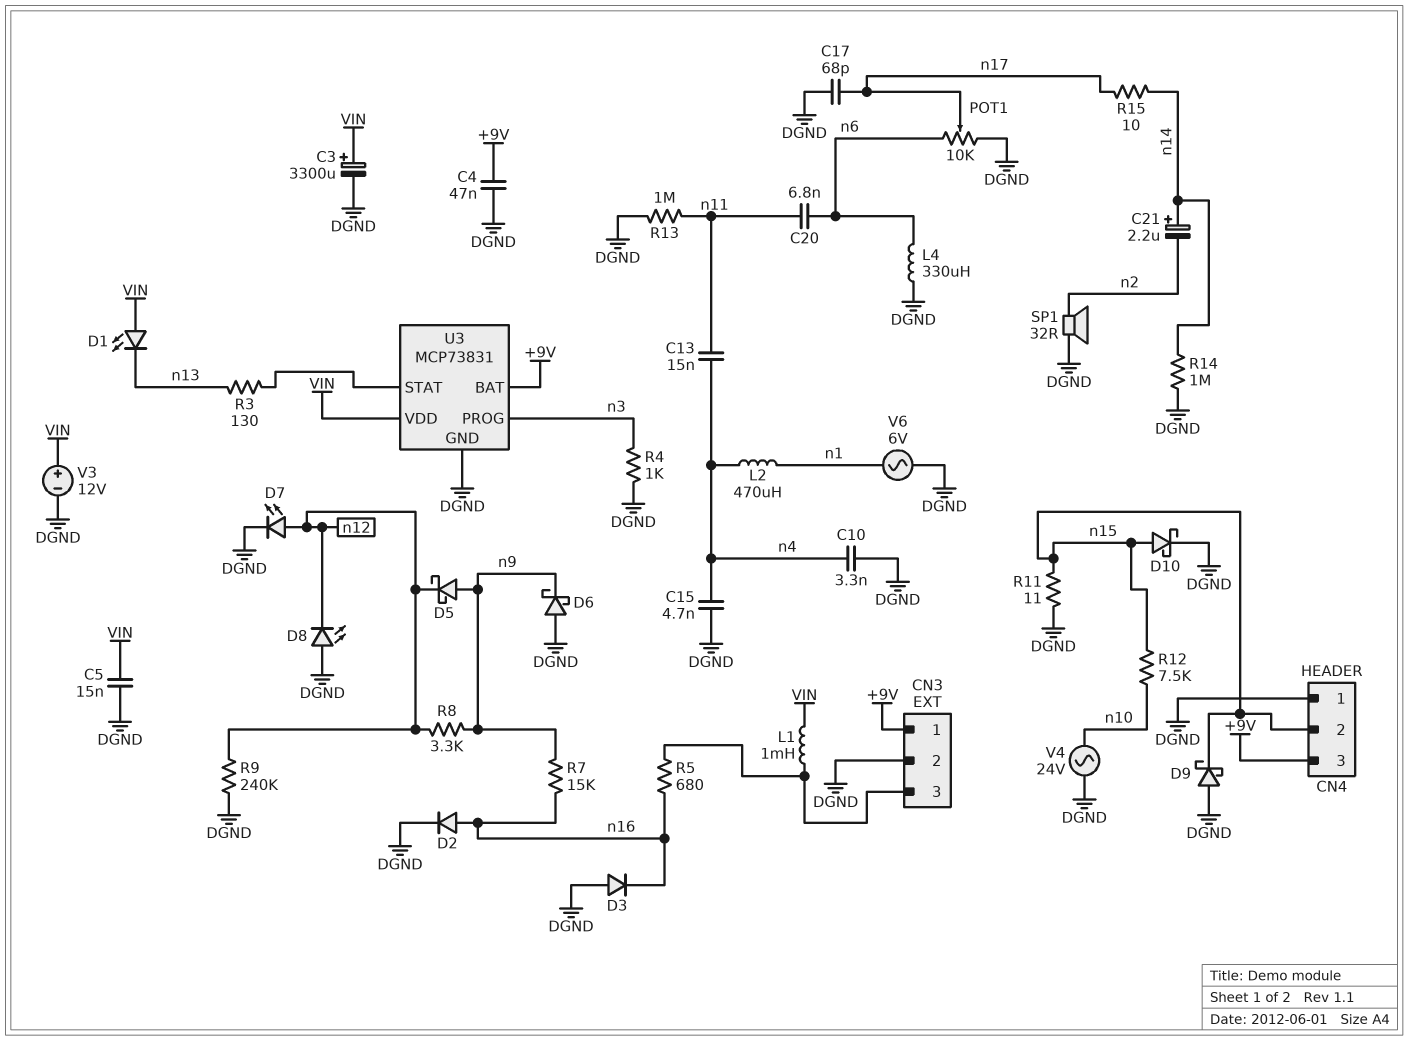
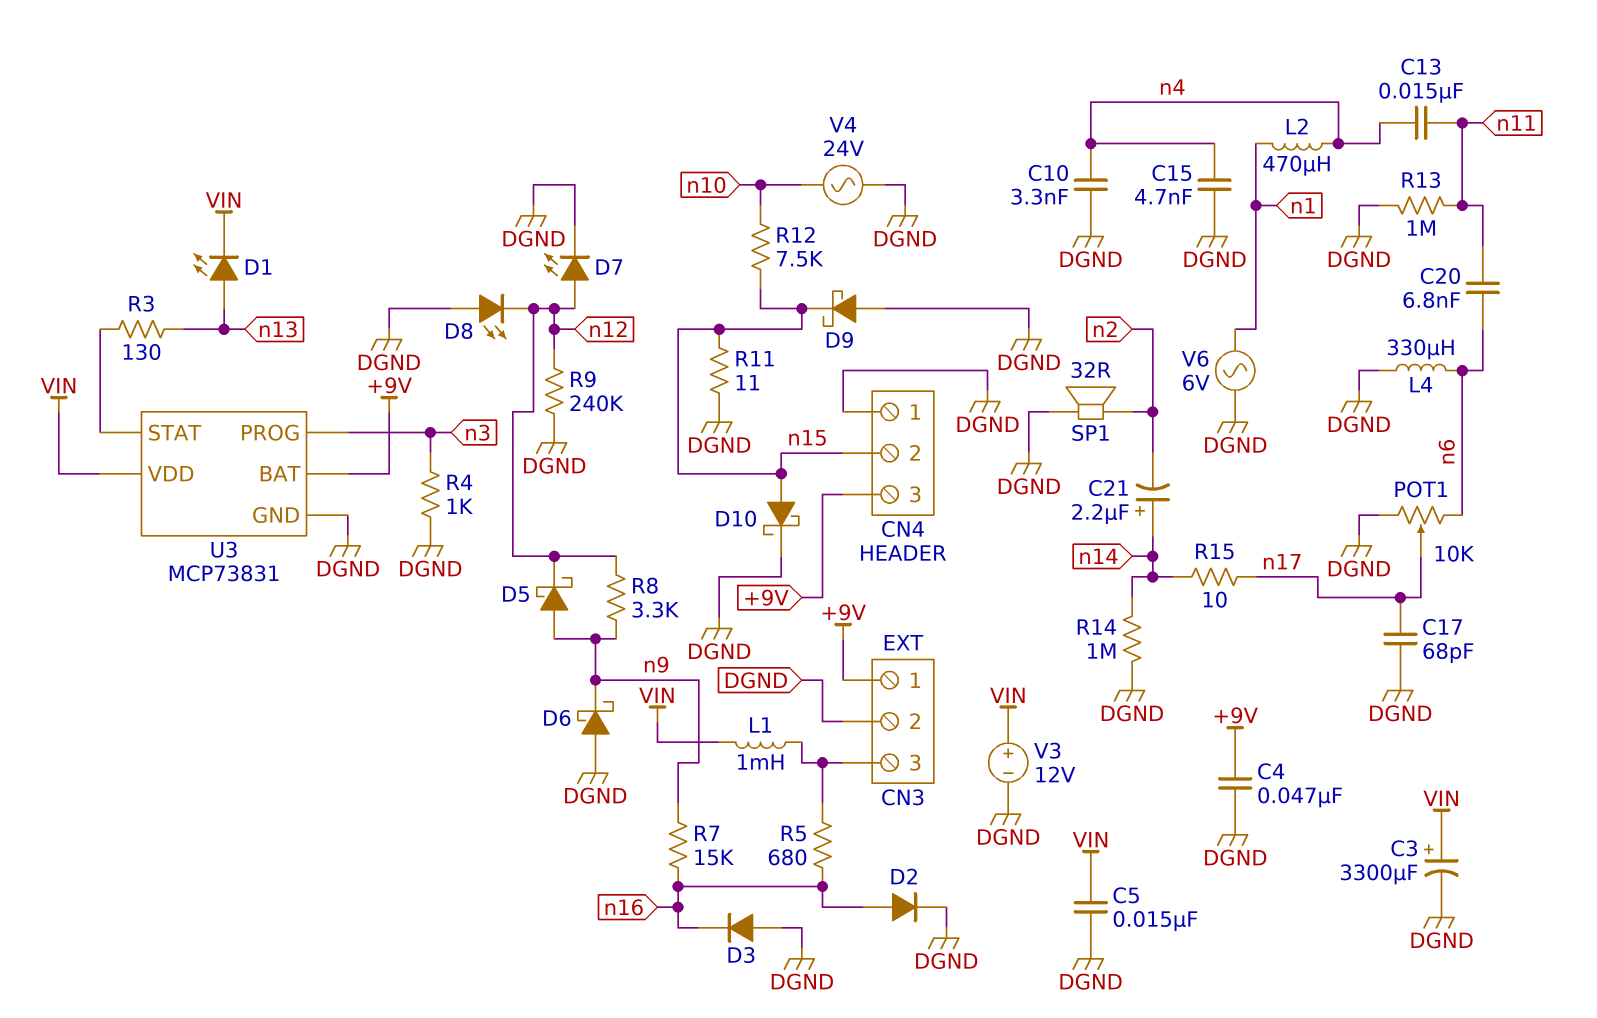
D1: LED (A VIN, K n13) -> LED (A n13, K VIN)

